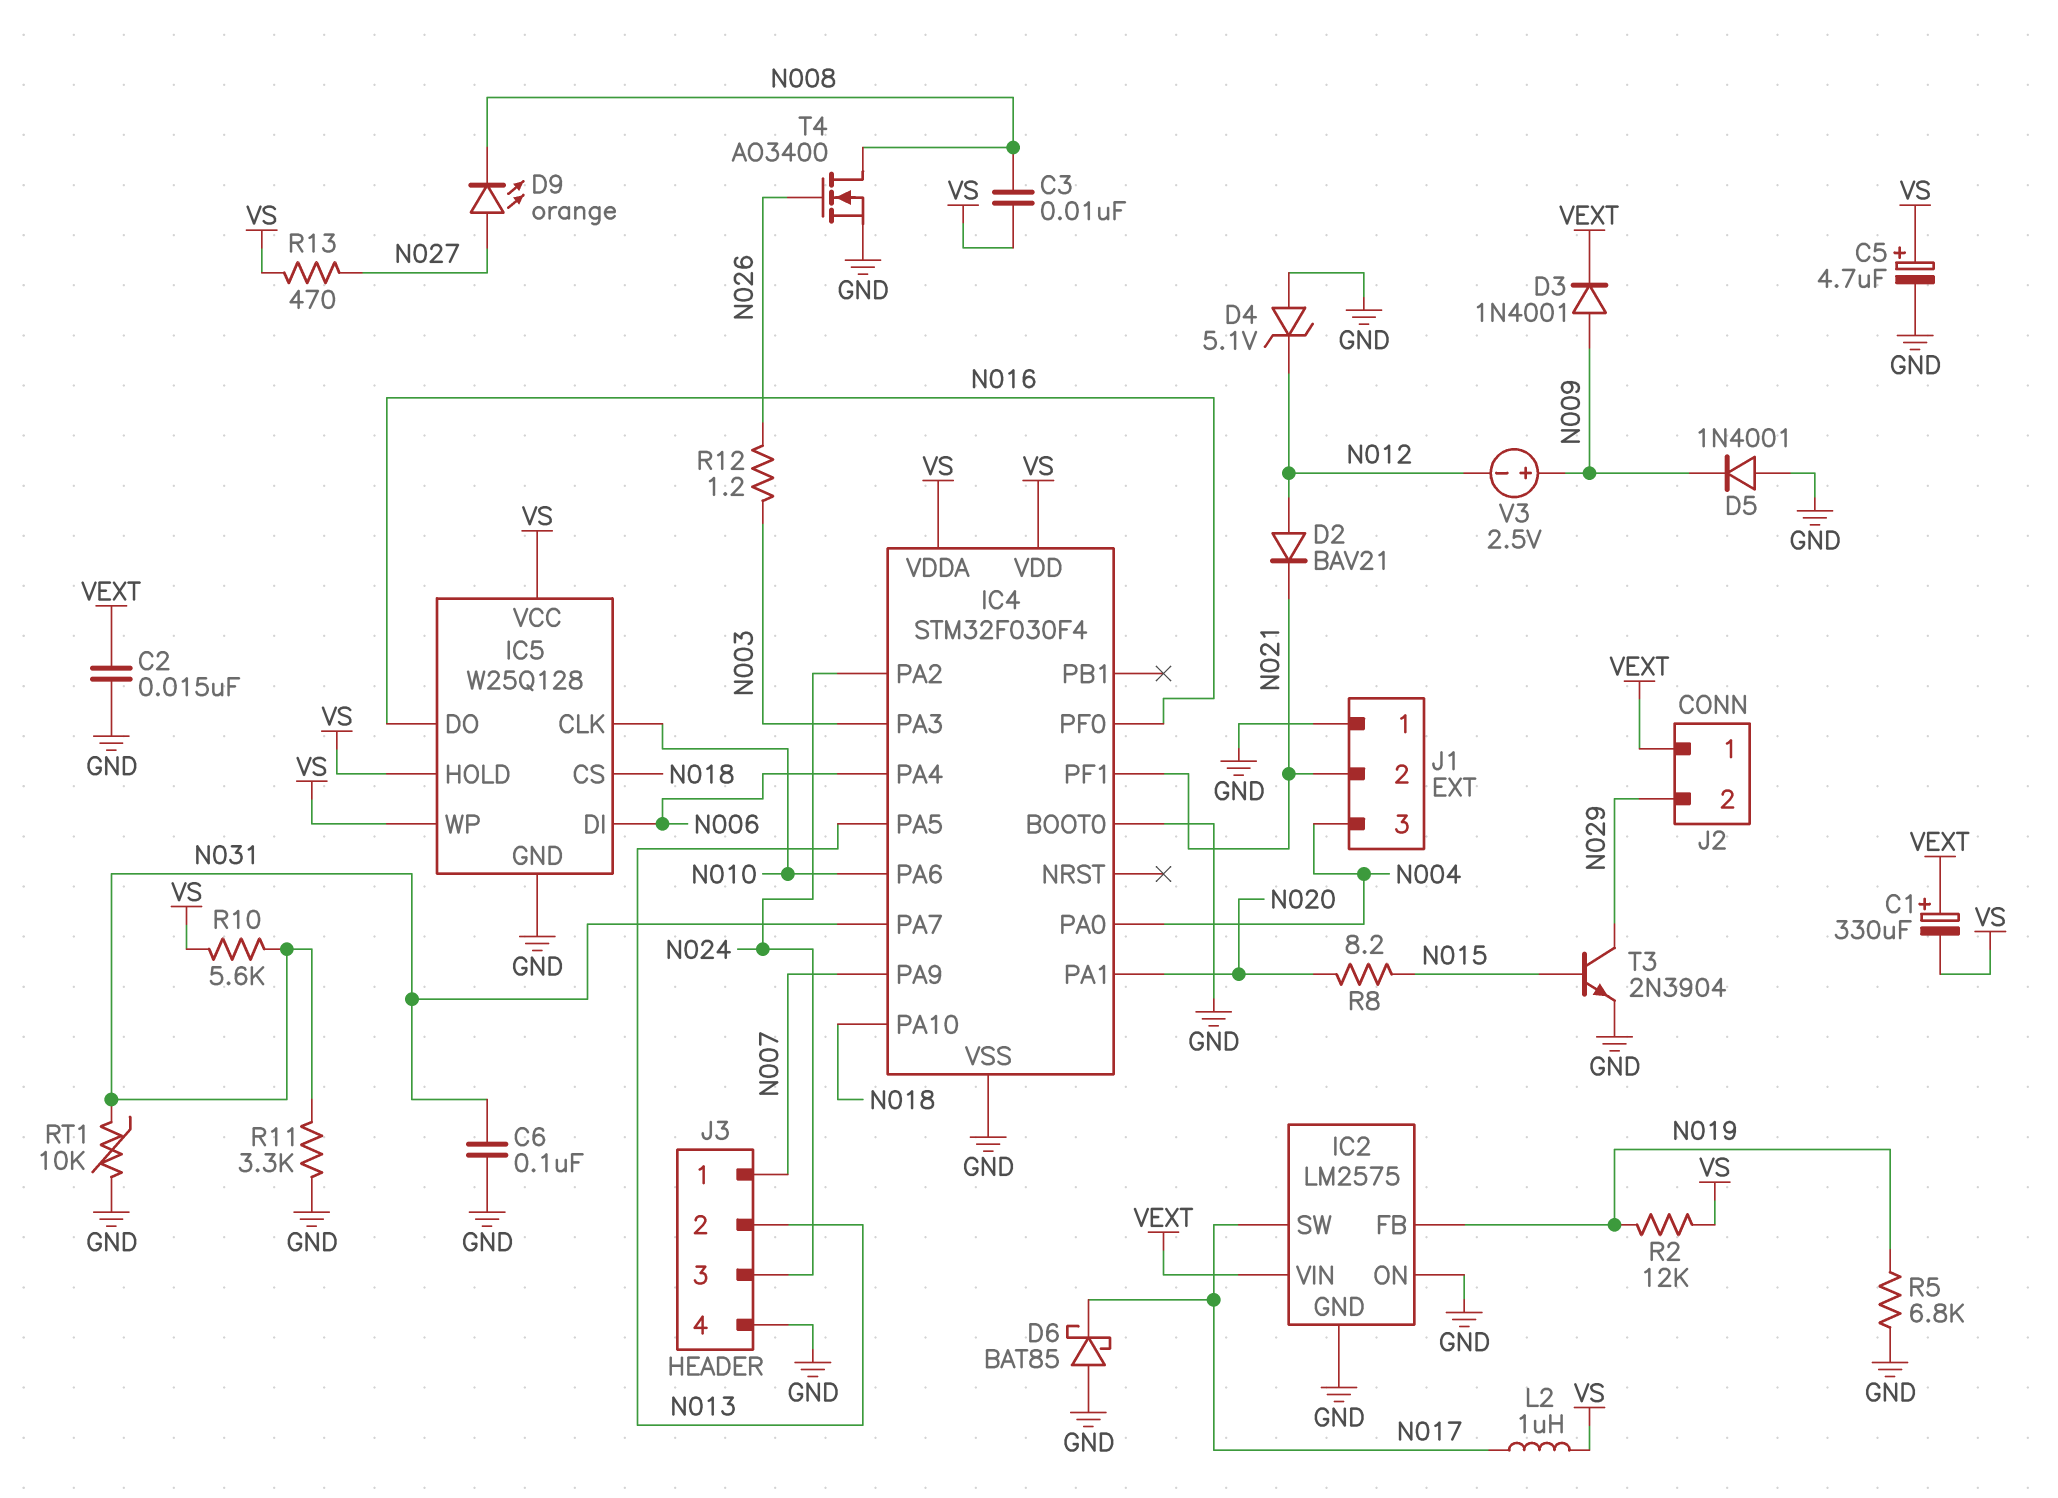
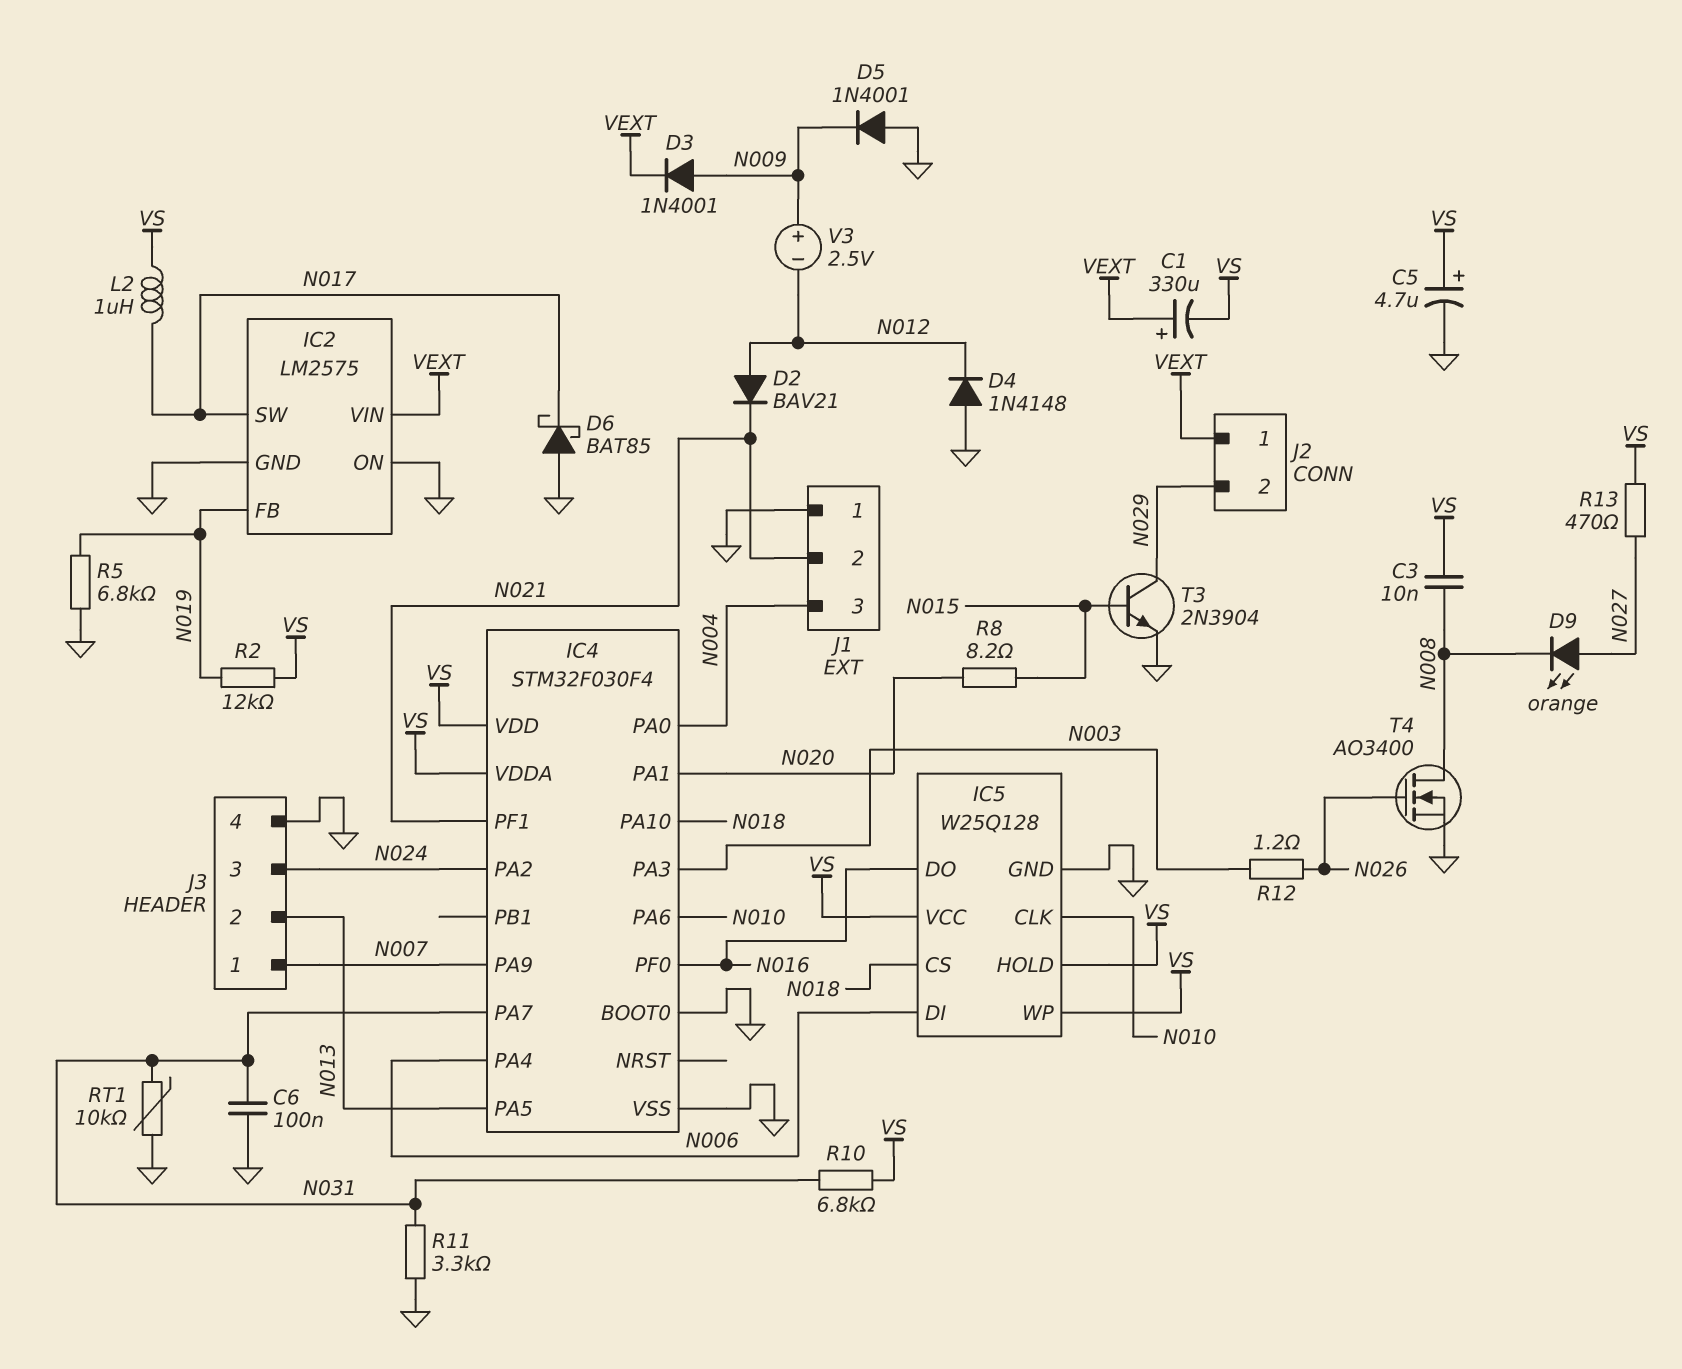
C2: 15nF (GND, VEXT) -> none
D4: zener 5.1V (A GND, K N012) -> diode 1N4148 (A GND, K N012)
R10: 5.6k (N031, VS) -> 6.8k (N031, VS)

